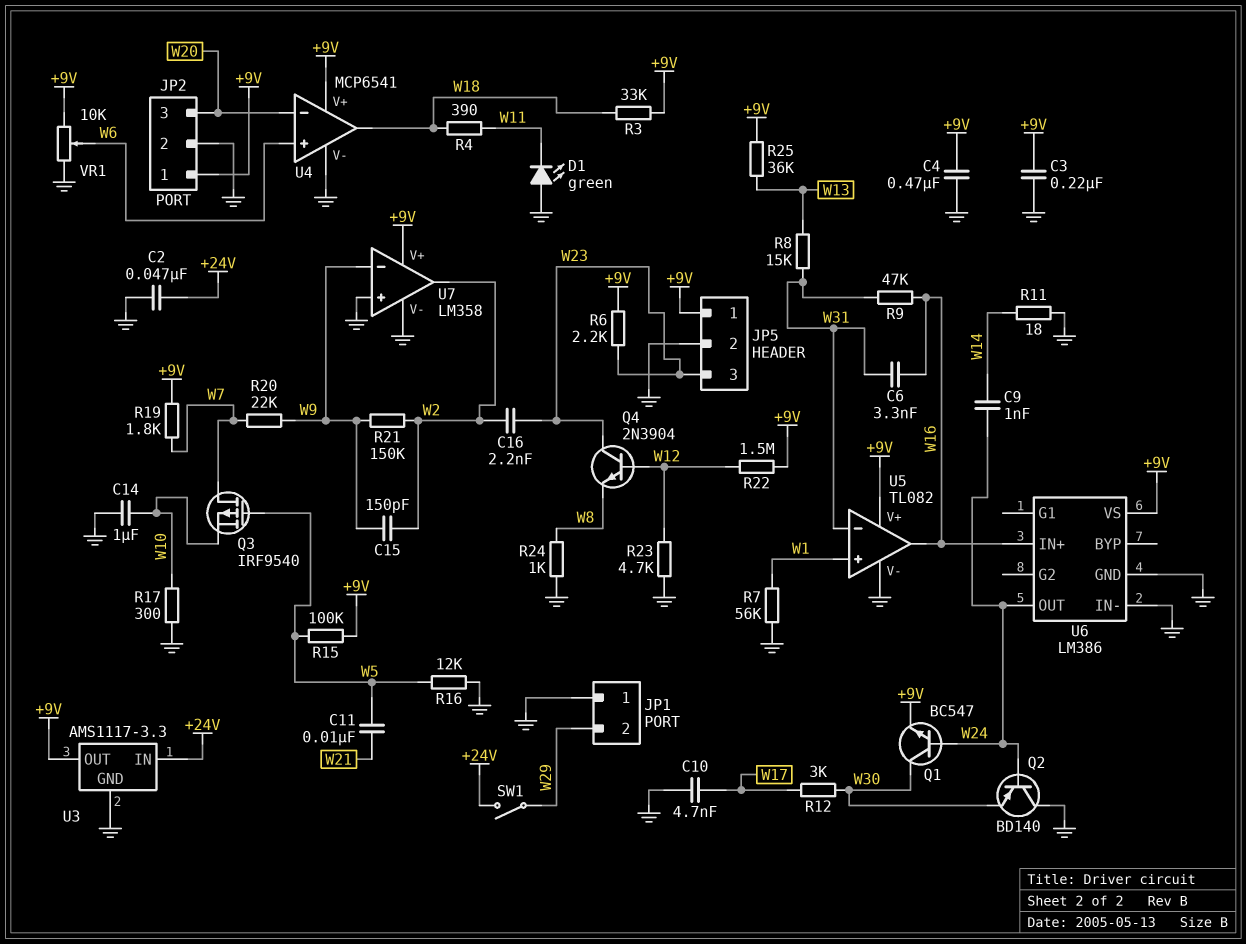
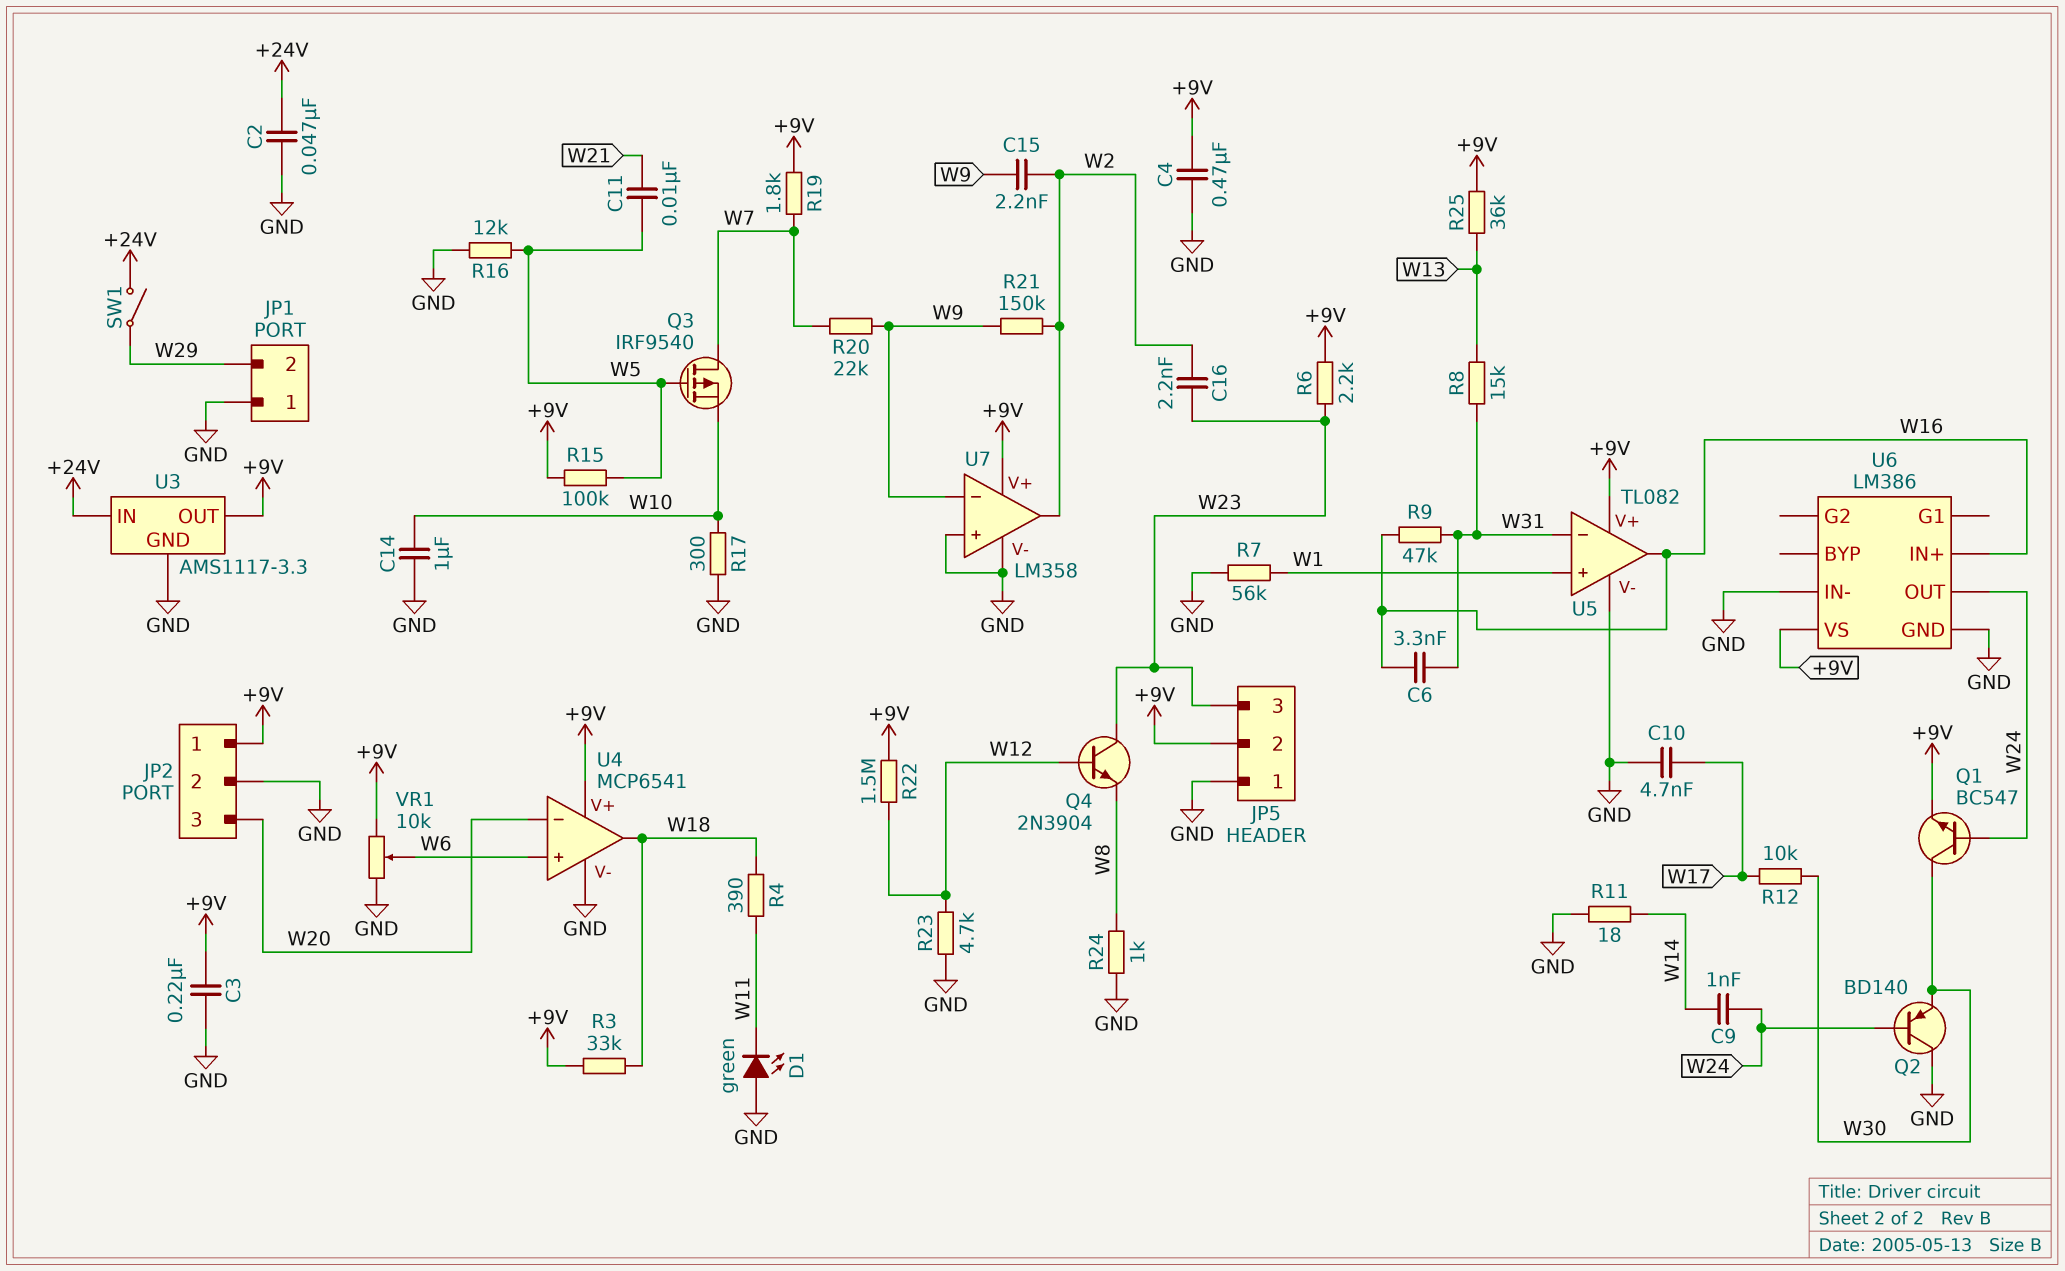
C15: 150pF (W2, W9) -> 2.2nF (W2, W9)
JP5 pin 1: +9V -> GND
JP5 pin 2: GND -> +9V
R12: 3k (W17, W30) -> 10k (W17, W30)

